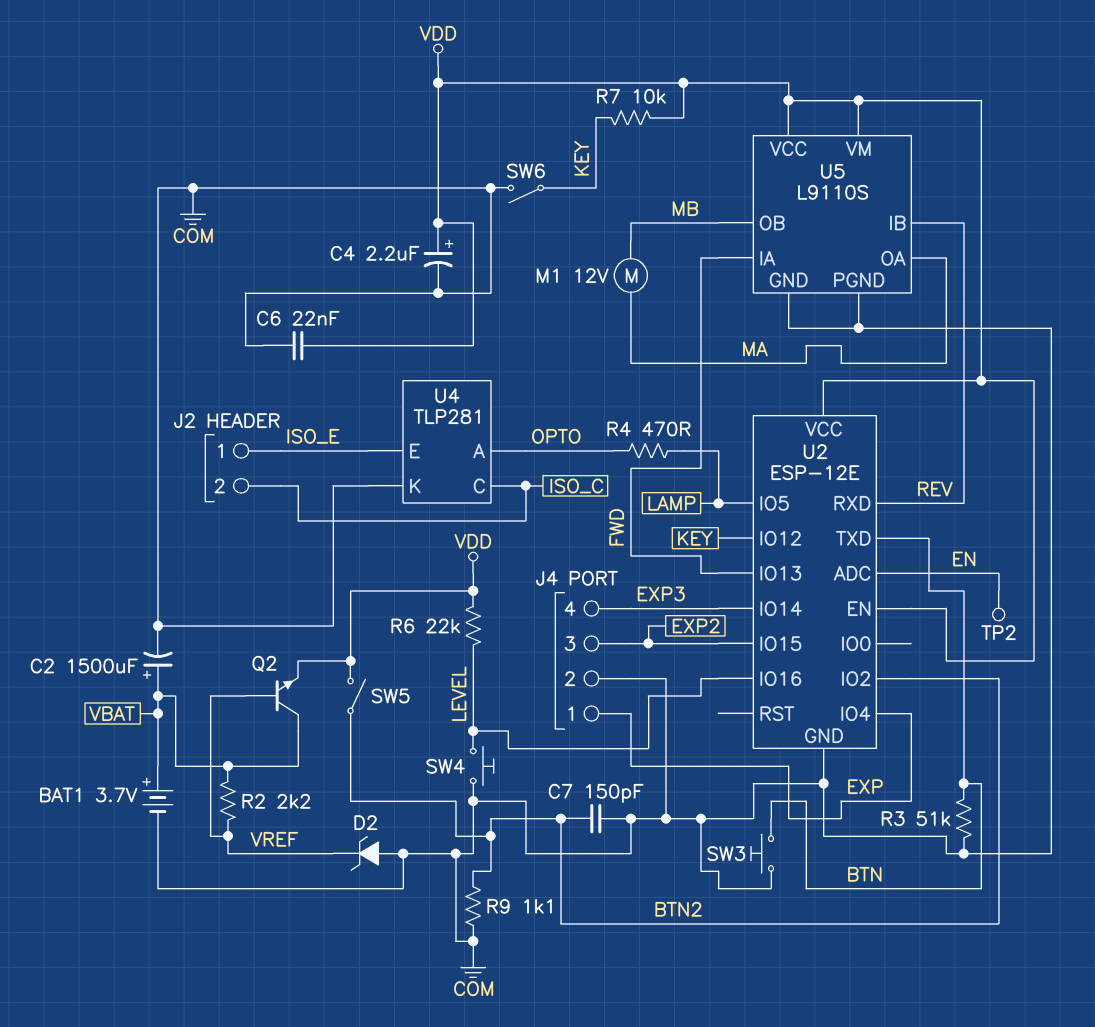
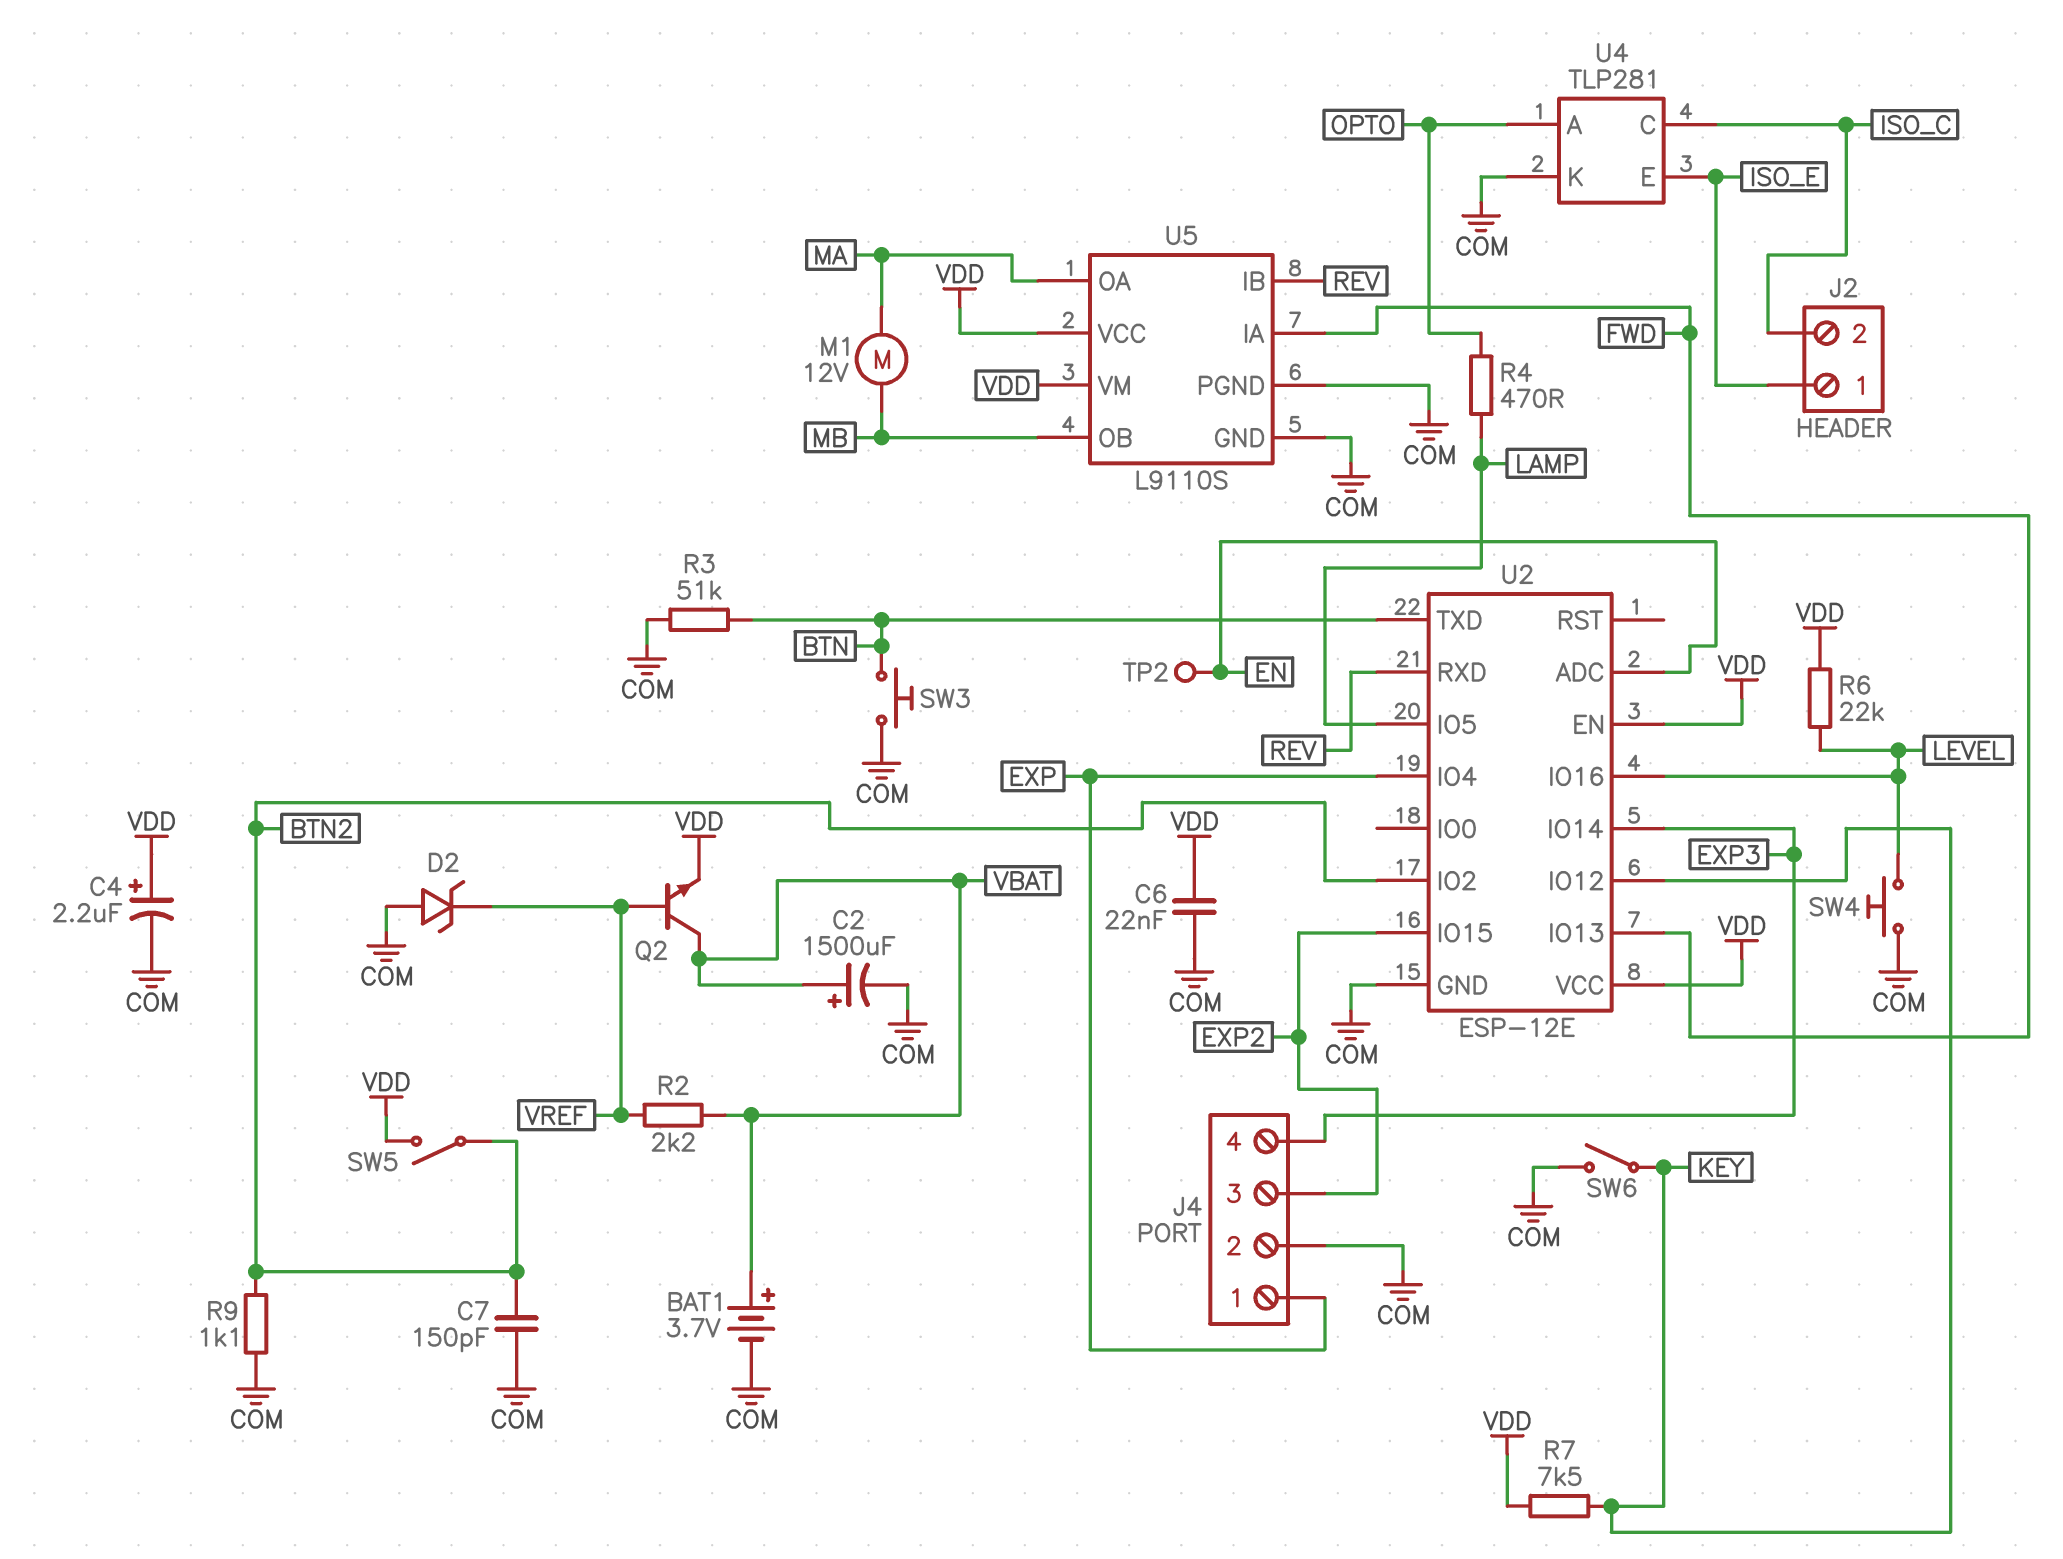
R7: 10k (KEY, VDD) -> 7.5k (KEY, VDD)

